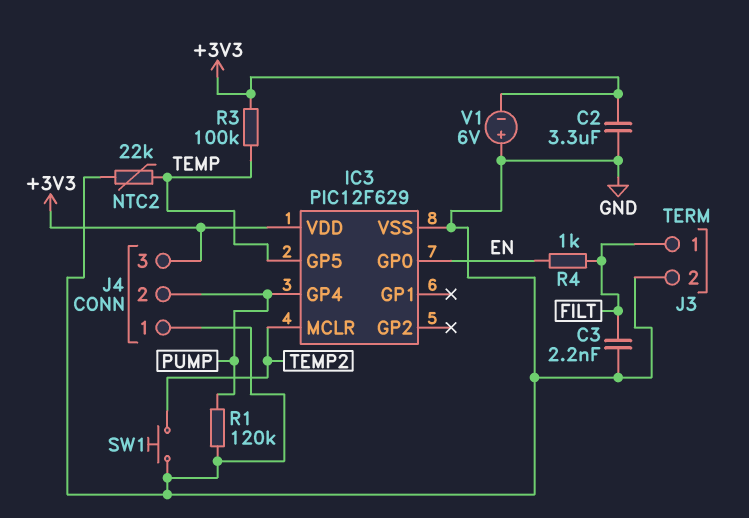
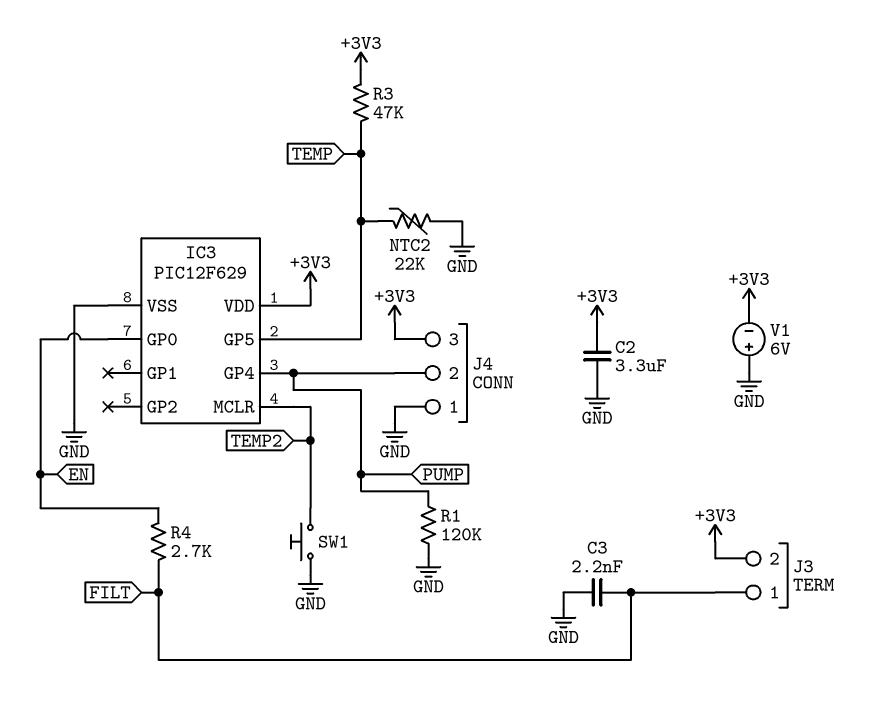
J3 pin 2: GND -> +3V3
R3: 100k (+3V3, TEMP) -> 47k (+3V3, TEMP)
R4: 1k (EN, FILT) -> 2.7k (EN, FILT)

